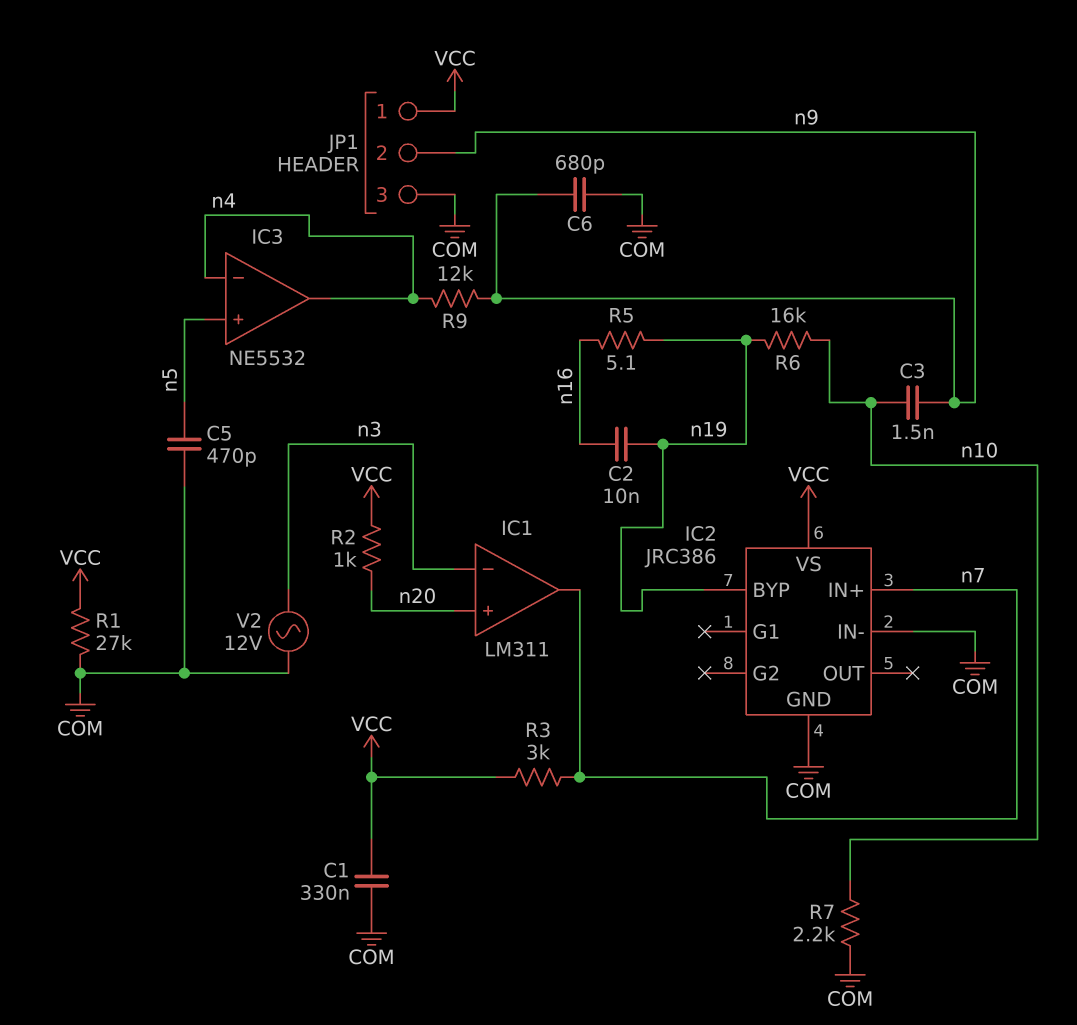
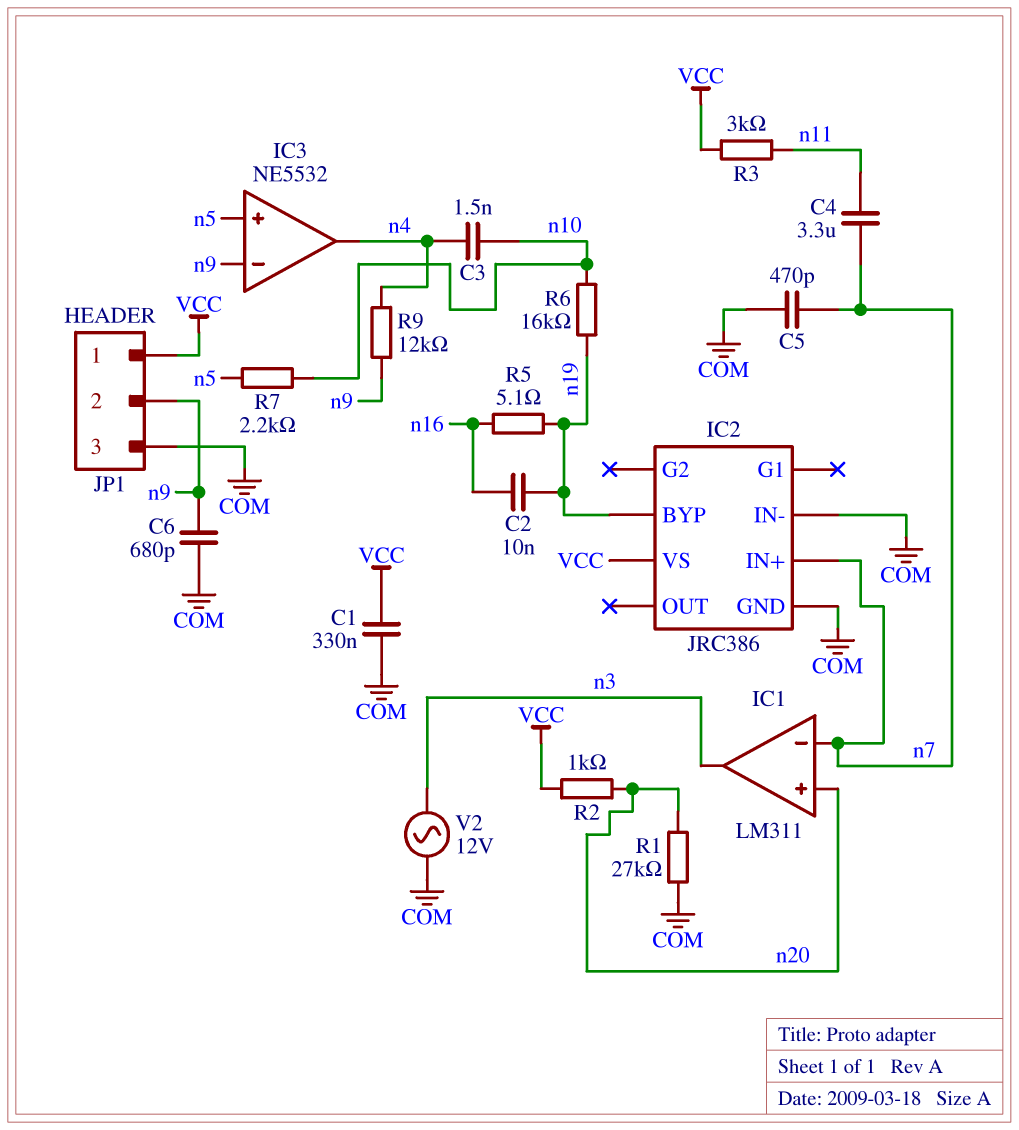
C3: 1.5nF (n9, n10) -> 1.5nF (n4, n10)
C4: none -> 3.3uF (n7, n11)
C5: 470pF (COM, n5) -> 470pF (COM, n7)
IC1 pin in-: n3 -> n7
IC1 pin out: n7 -> n3
IC3 pin in-: n4 -> n9
R1: 27k (COM, VCC) -> 27k (COM, n20)
R3: 3k (VCC, n7) -> 3k (VCC, n11)
R7: 2.2k (COM, n10) -> 2.2k (n5, n10)

